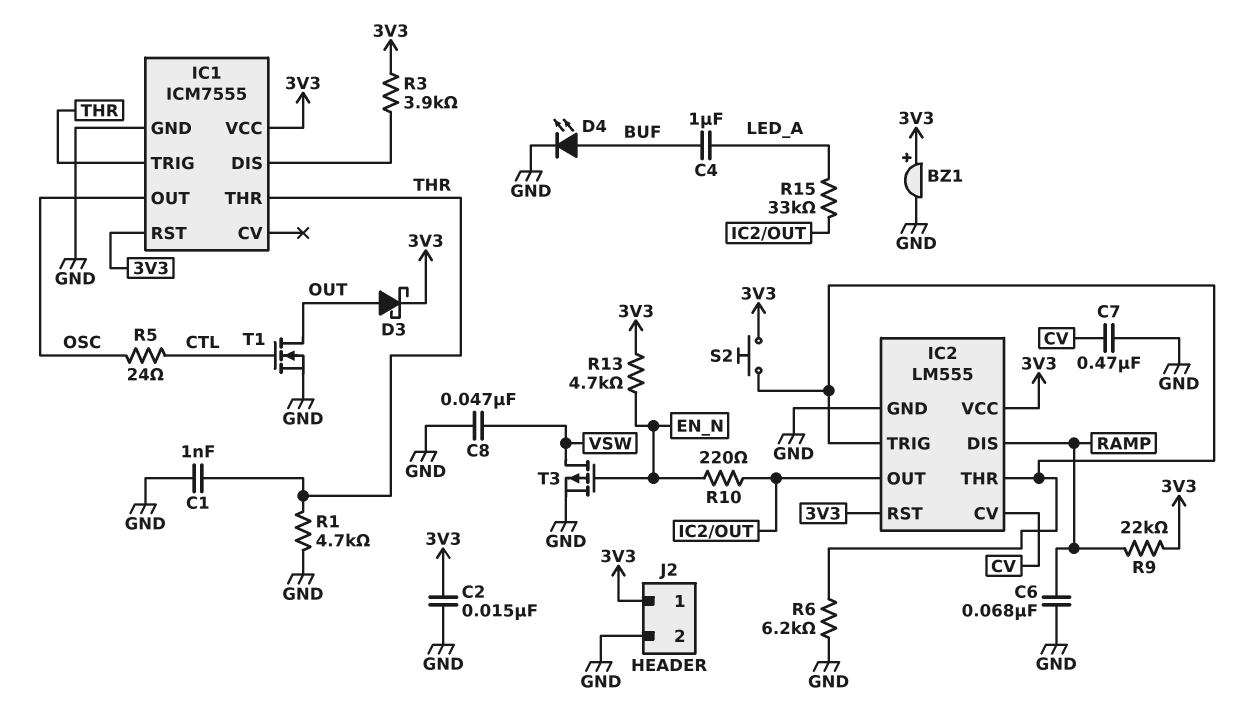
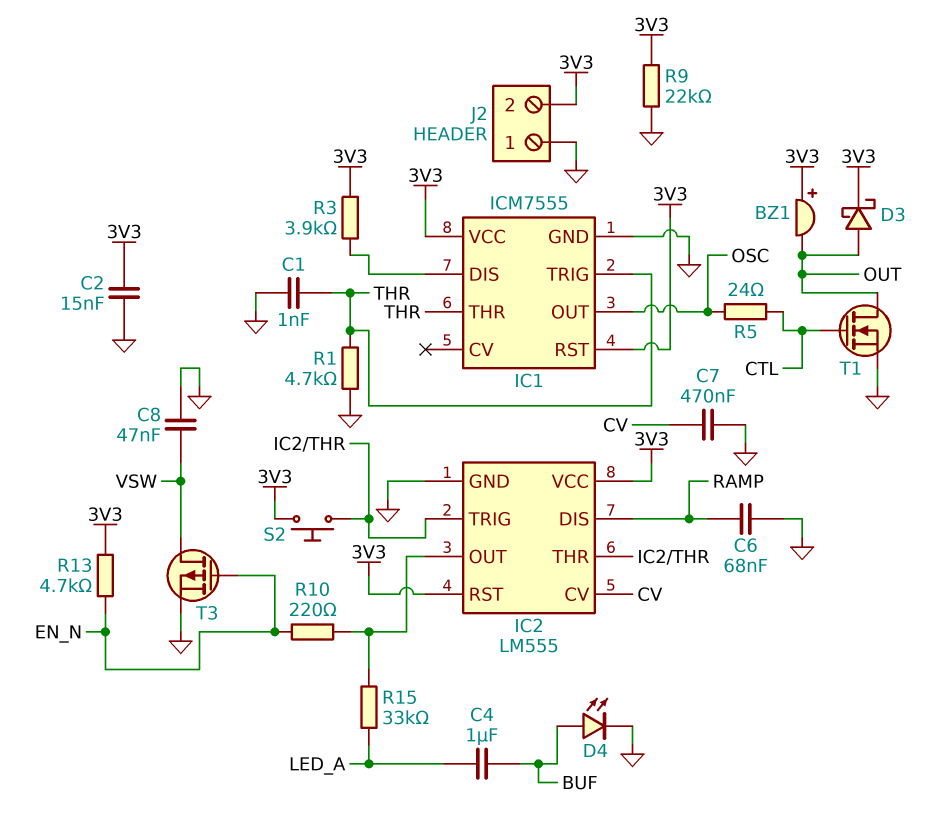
BZ1: buzzer (plus 3V3, minus GND) -> buzzer (plus 3V3, minus OUT)
J2 pin 1: 3V3 -> GND
J2 pin 2: GND -> 3V3
R6: 6.2k (GND, IC2/THR) -> none
R9: 22k (3V3, RAMP) -> 22k (3V3, GND)

